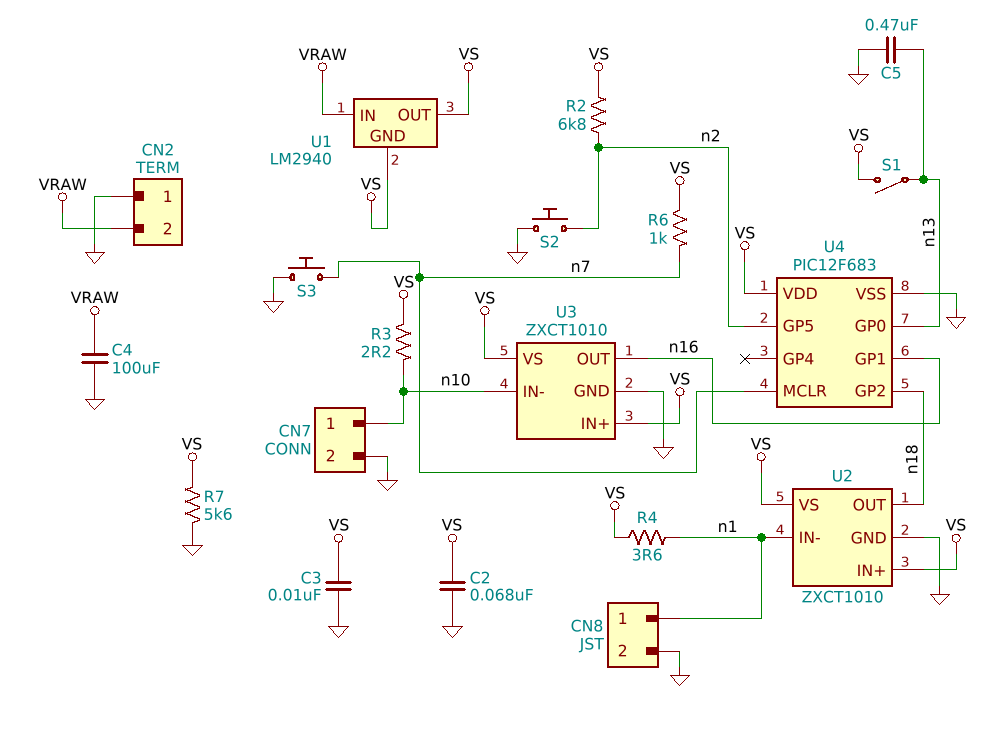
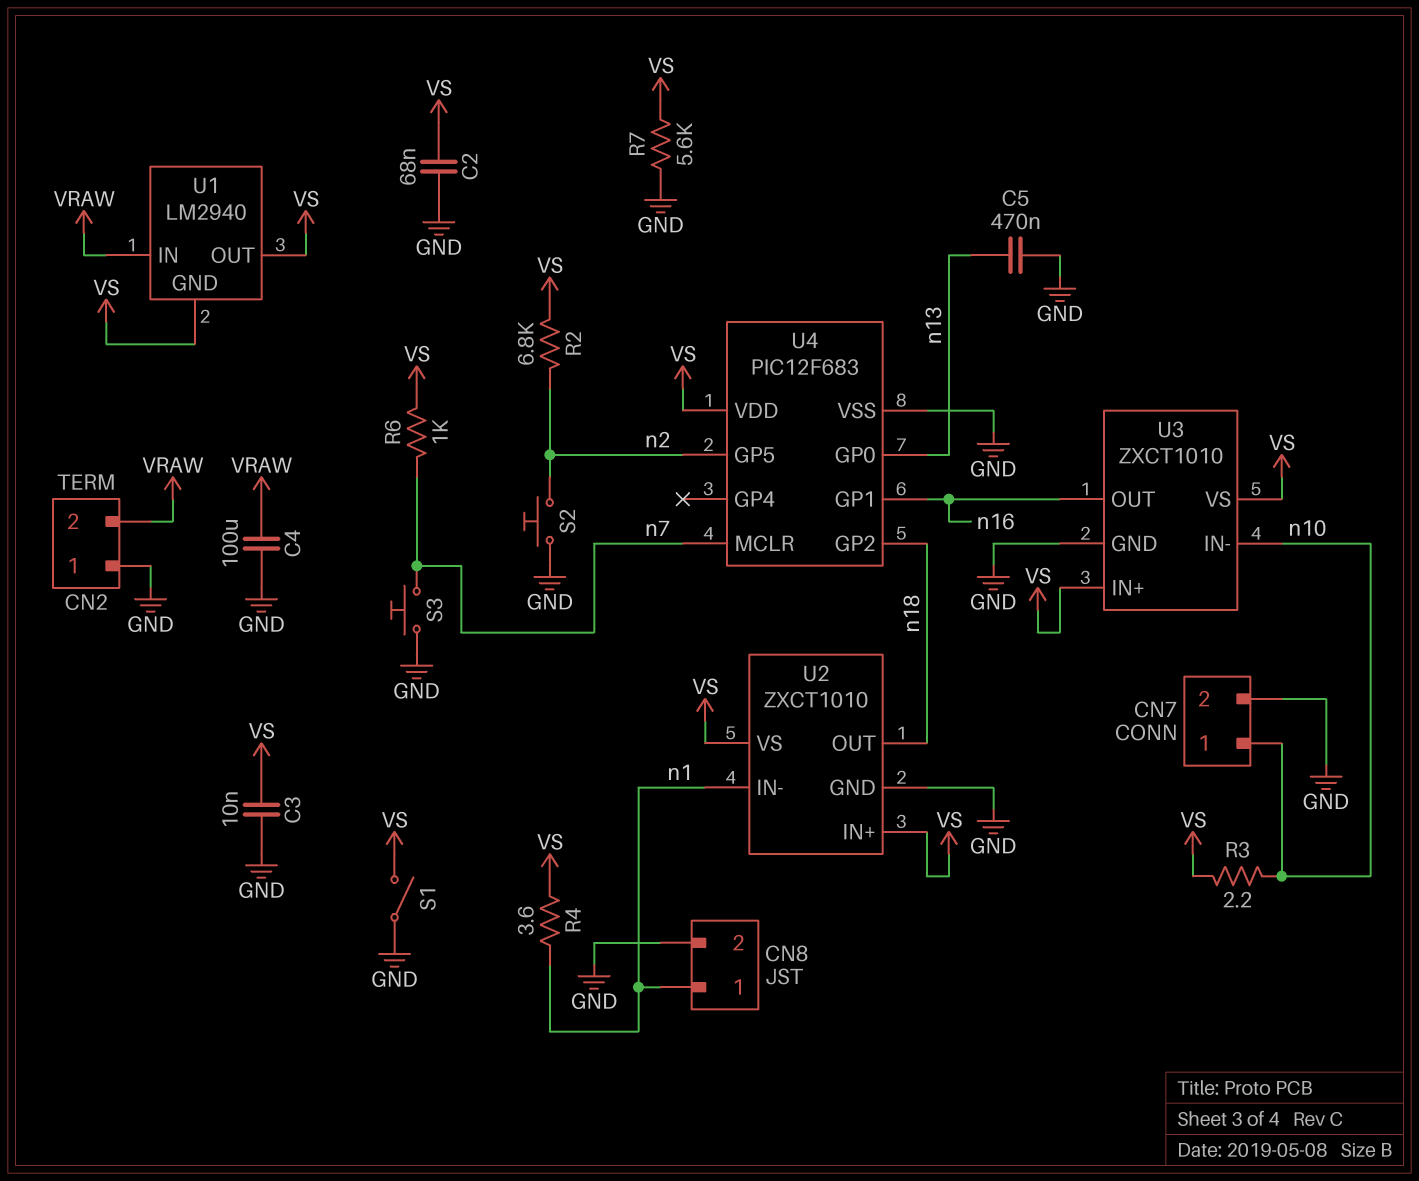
S1: switch (VS, n13) -> switch (GND, VS)

